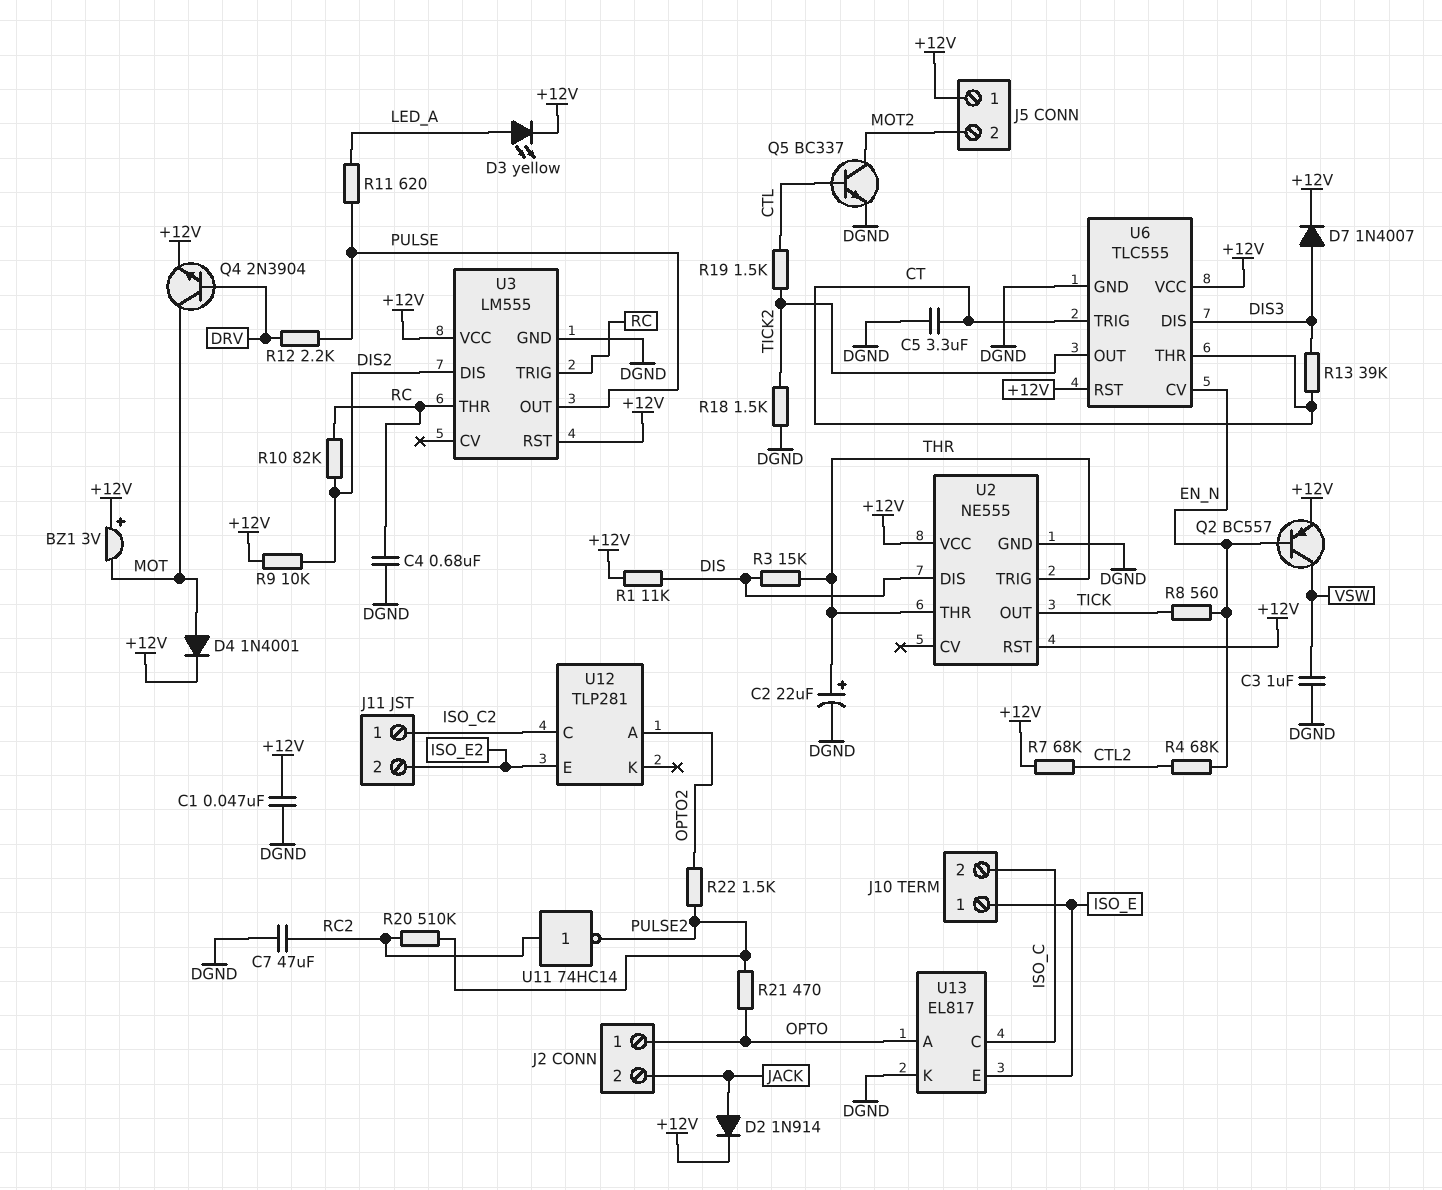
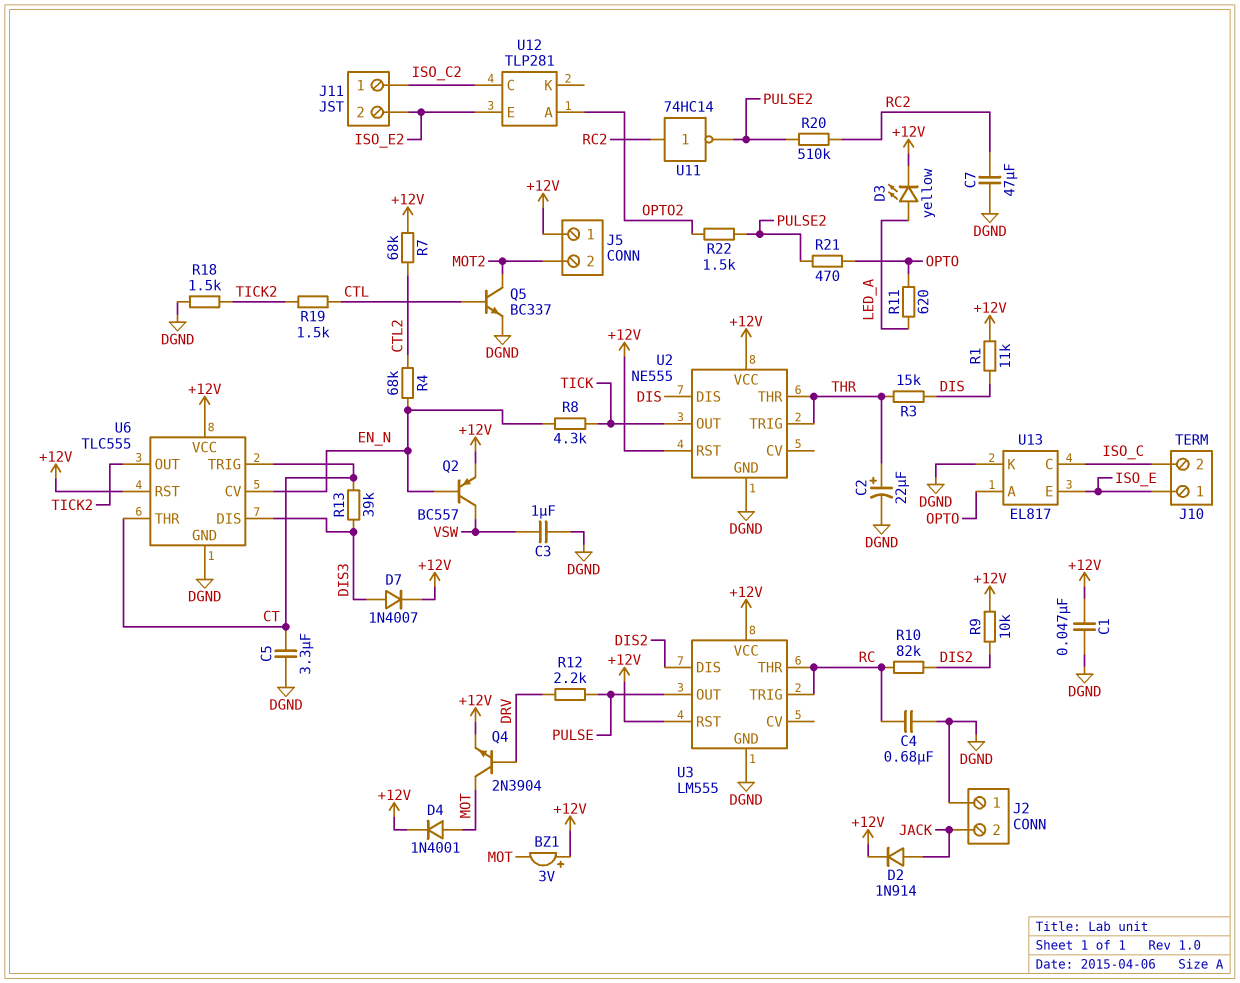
J2 pin 1: OPTO -> DGND
R8: 560 (EN_N, TICK) -> 4.3k (EN_N, TICK)
R11: 620 (LED_A, PULSE) -> 620 (LED_A, OPTO)

